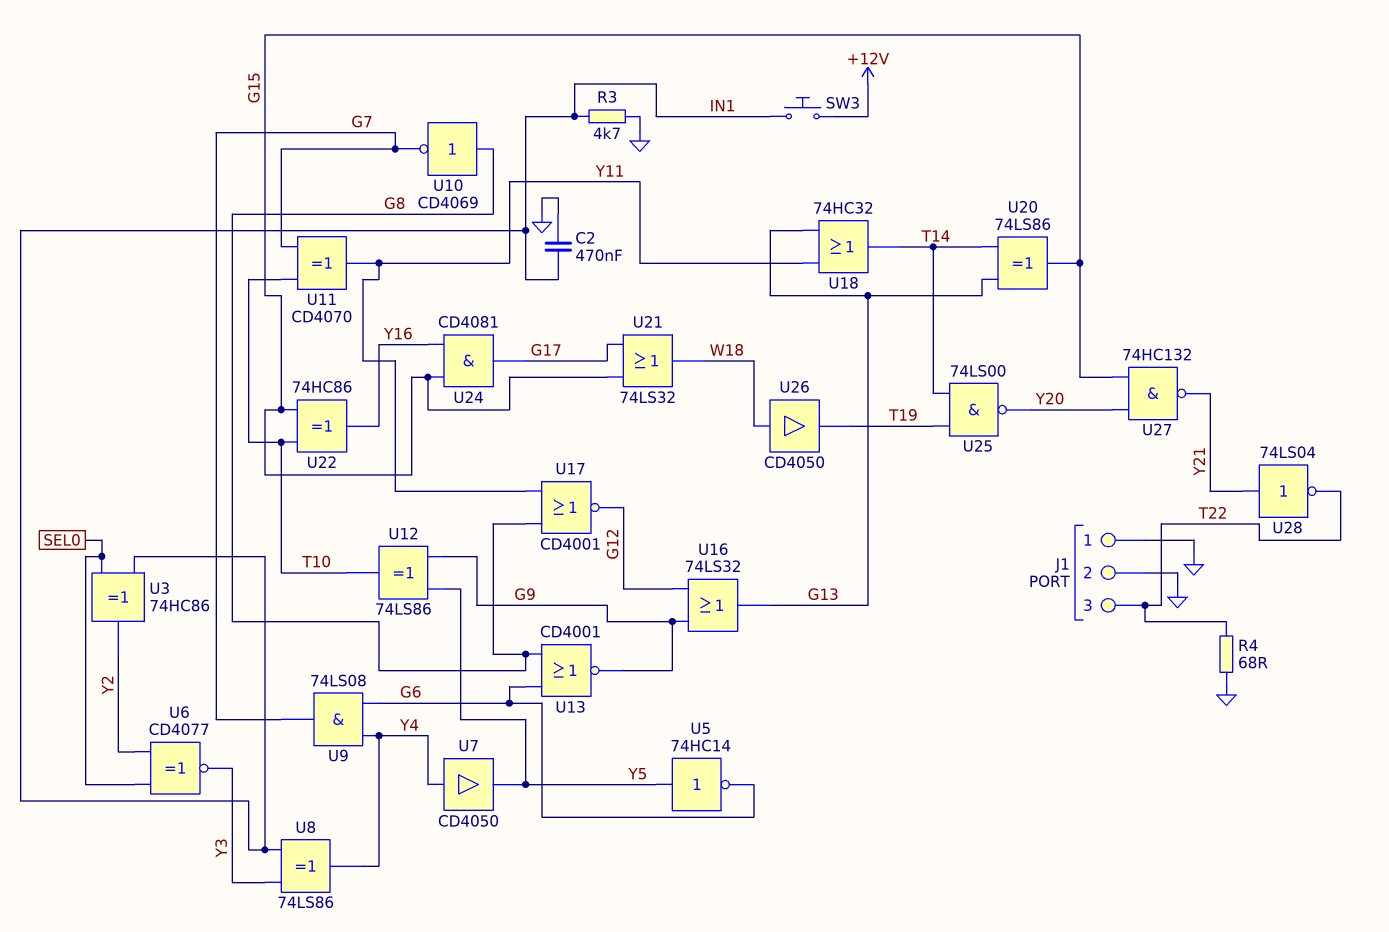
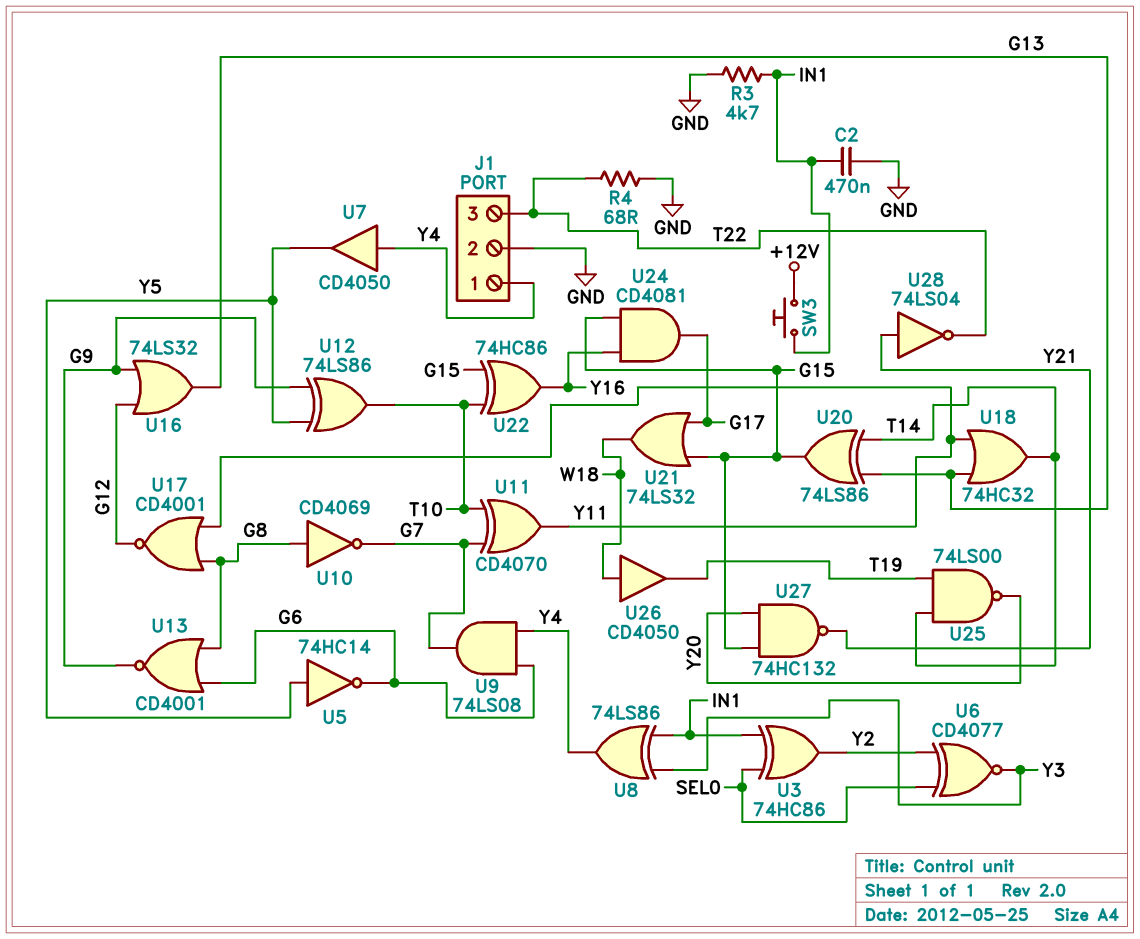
J1 pin 1: GND -> Y4

